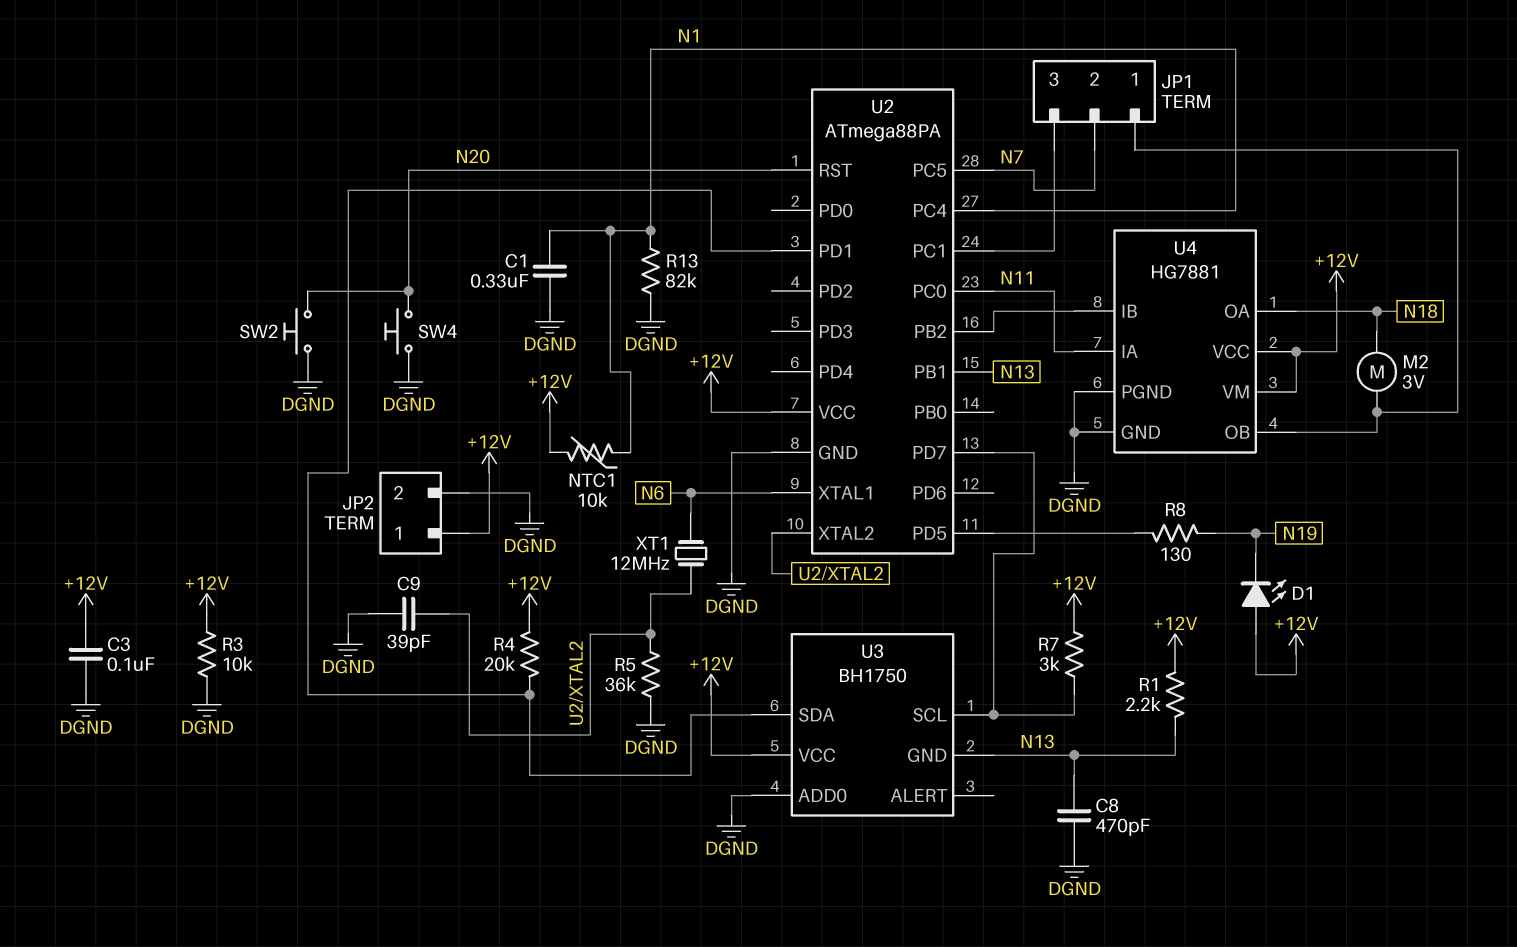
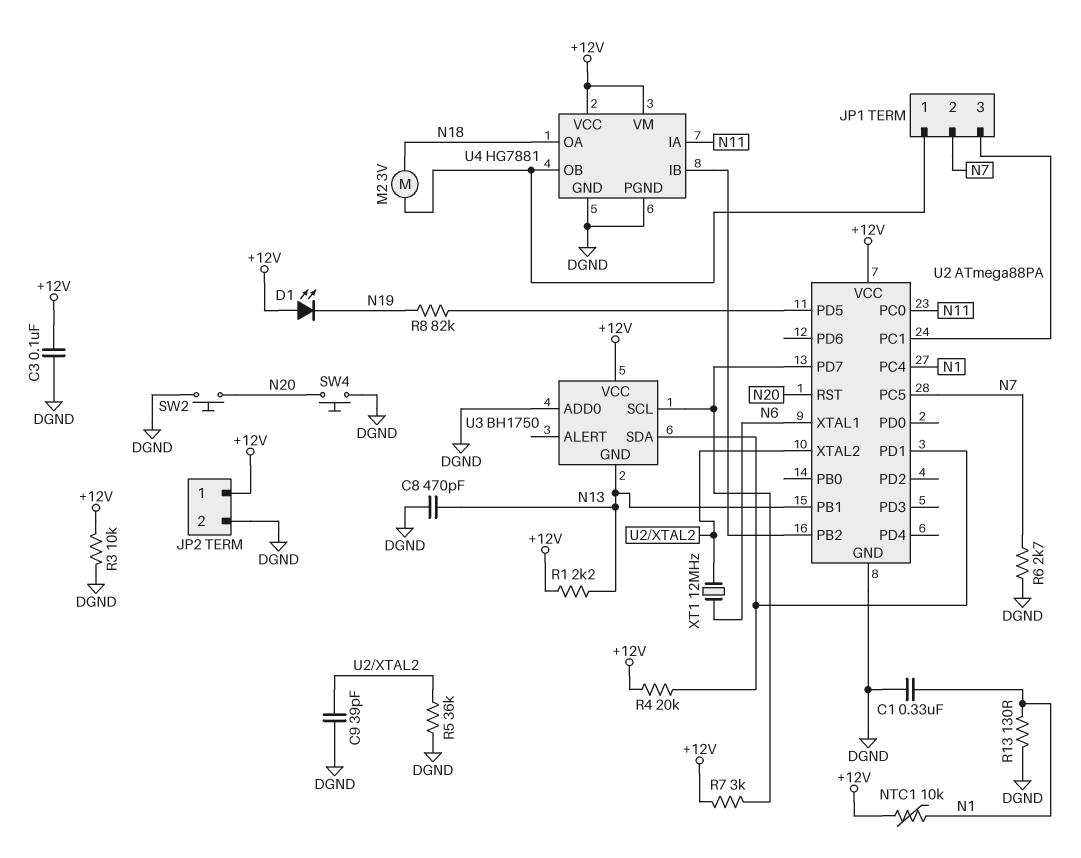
R6: none -> 2.7k (DGND, N7)
R8: 130 (N19, U2/PD5) -> 82k (N19, U2/PD5)
R13: 82k (DGND, N1) -> 130 (DGND, N1)

